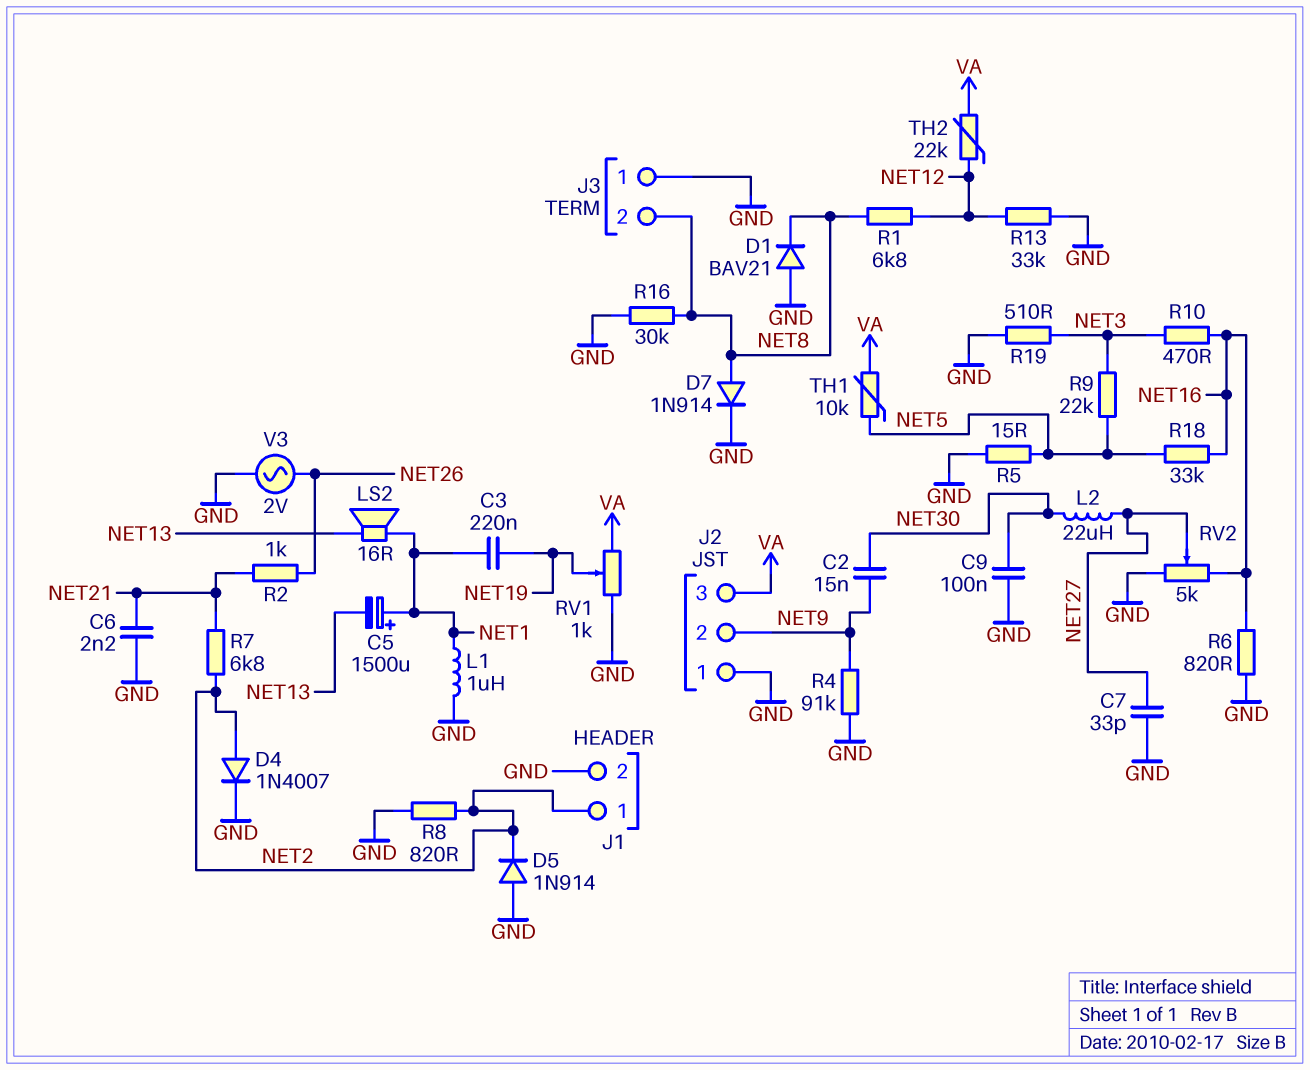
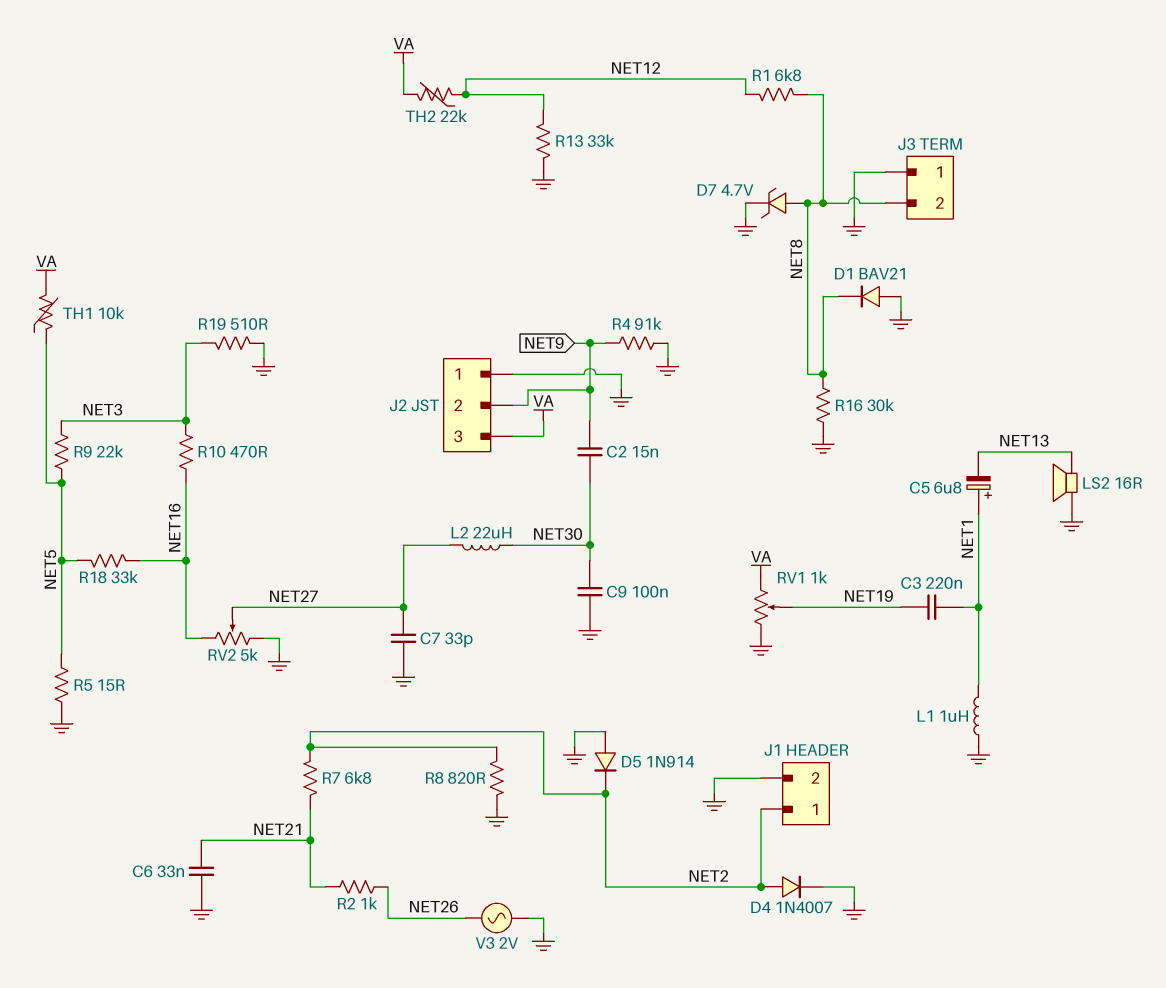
C5: 1500uF (plus NET1, minus NET13) -> 6.8uF (plus NET1, minus NET13)
C6: 2.2nF (GND, NET21) -> 33nF (GND, NET21)
D7: diode 1N914 (A NET8, K GND) -> zener 4.7V (A NET8, K GND)
LS2: speaker 16R (NET1, NET13) -> speaker 16R (GND, NET13)
R6: 820 (GND, NET16) -> none

